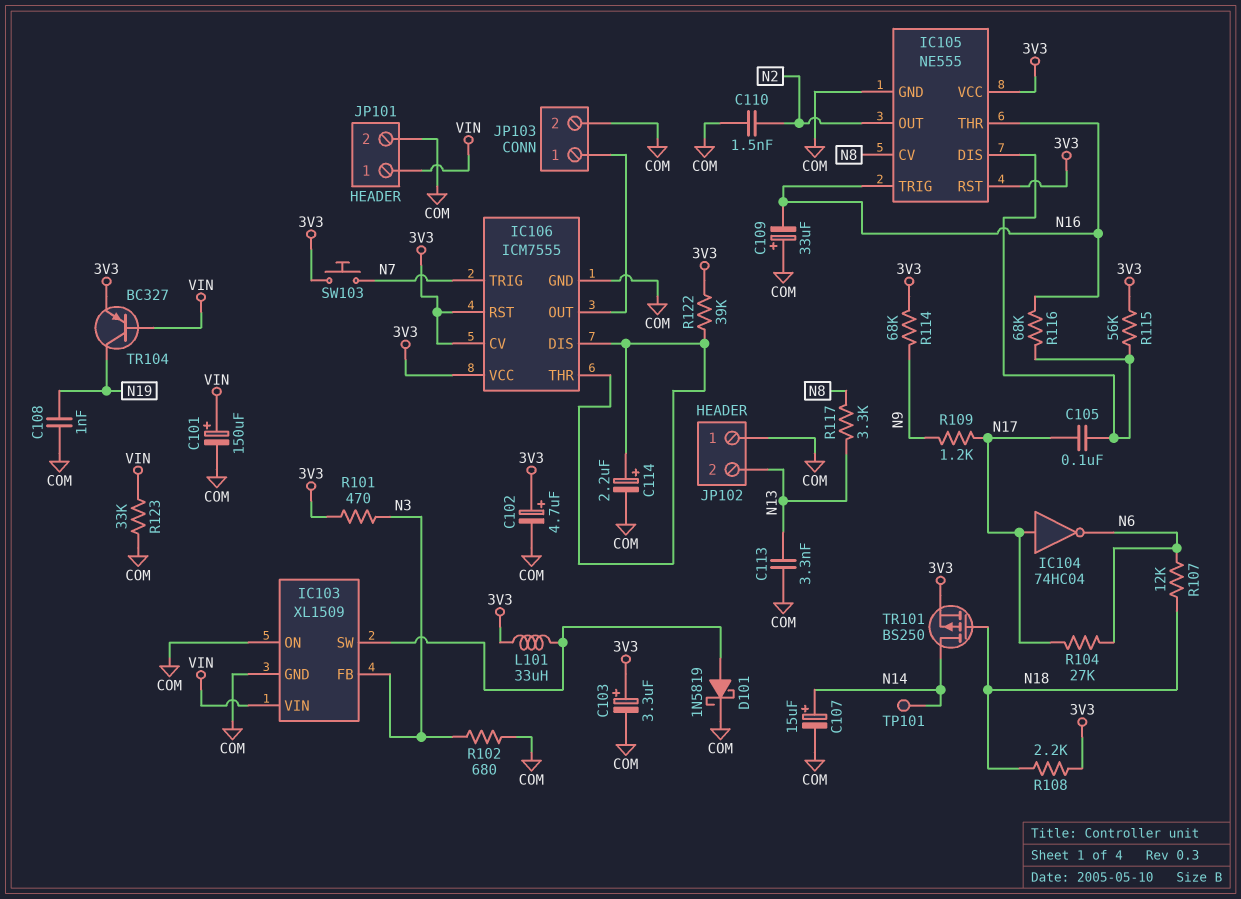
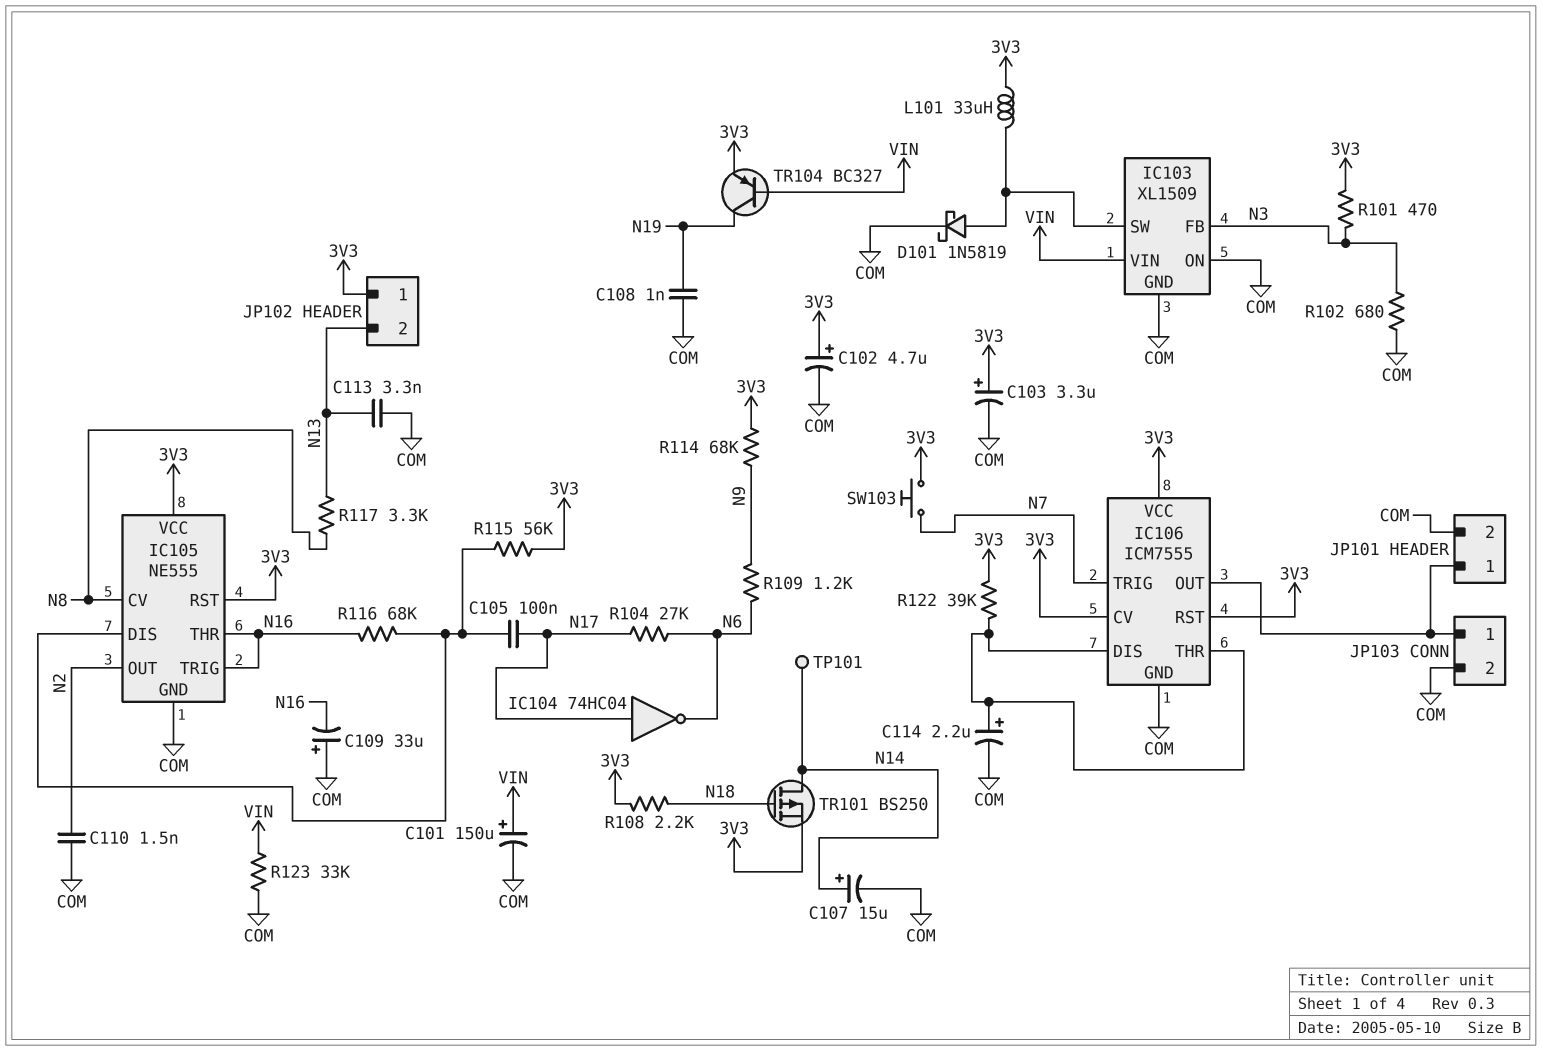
JP101 pin 1: VIN -> IC106/OUT
JP102 pin 1: COM -> 3V3
R107: 12k (N6, N18) -> none
R109: 1.2k (N9, N17) -> 1.2k (N6, N9)

